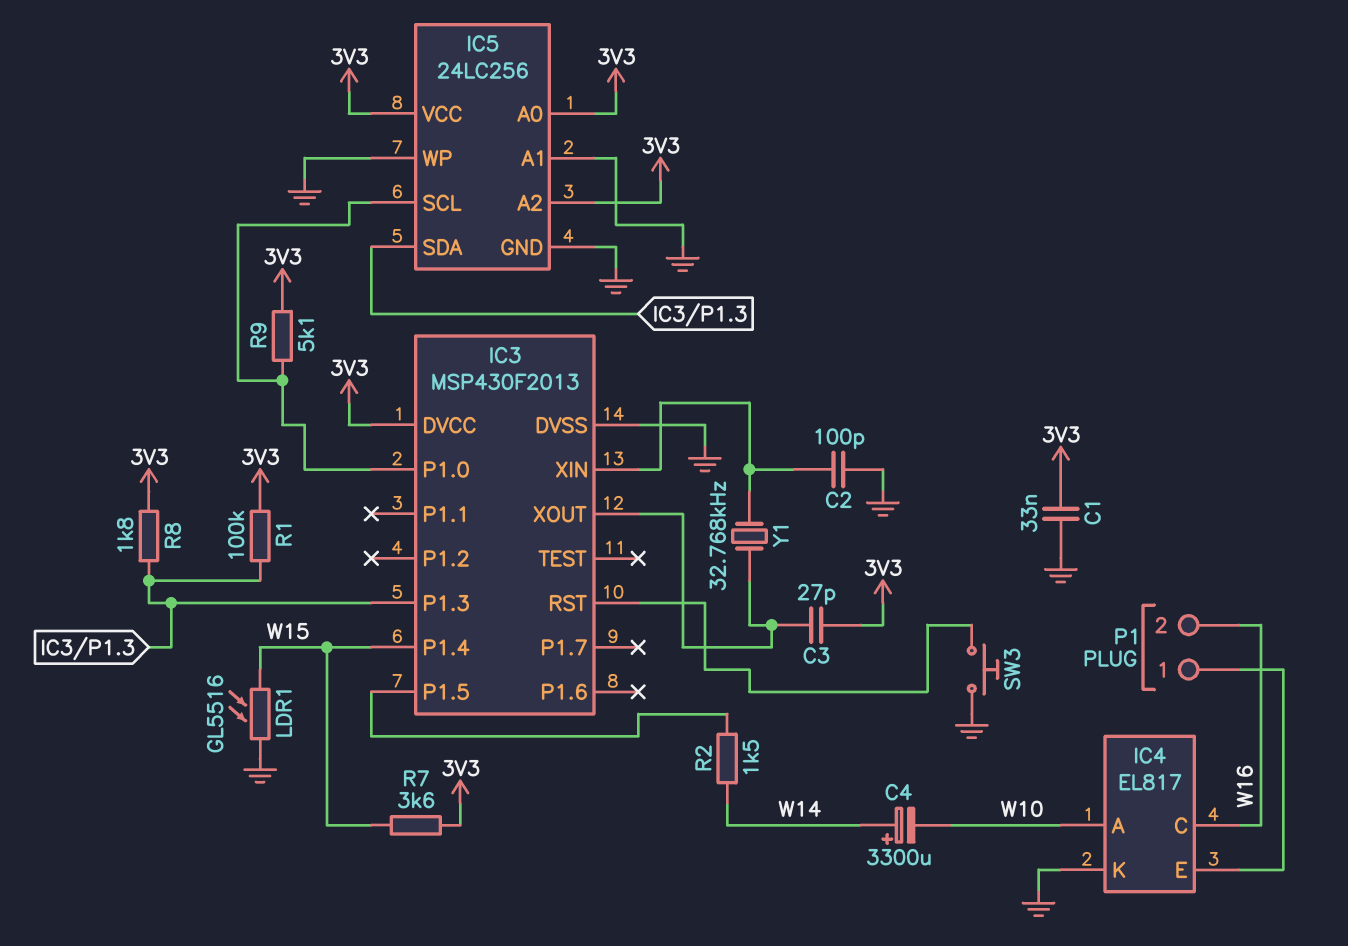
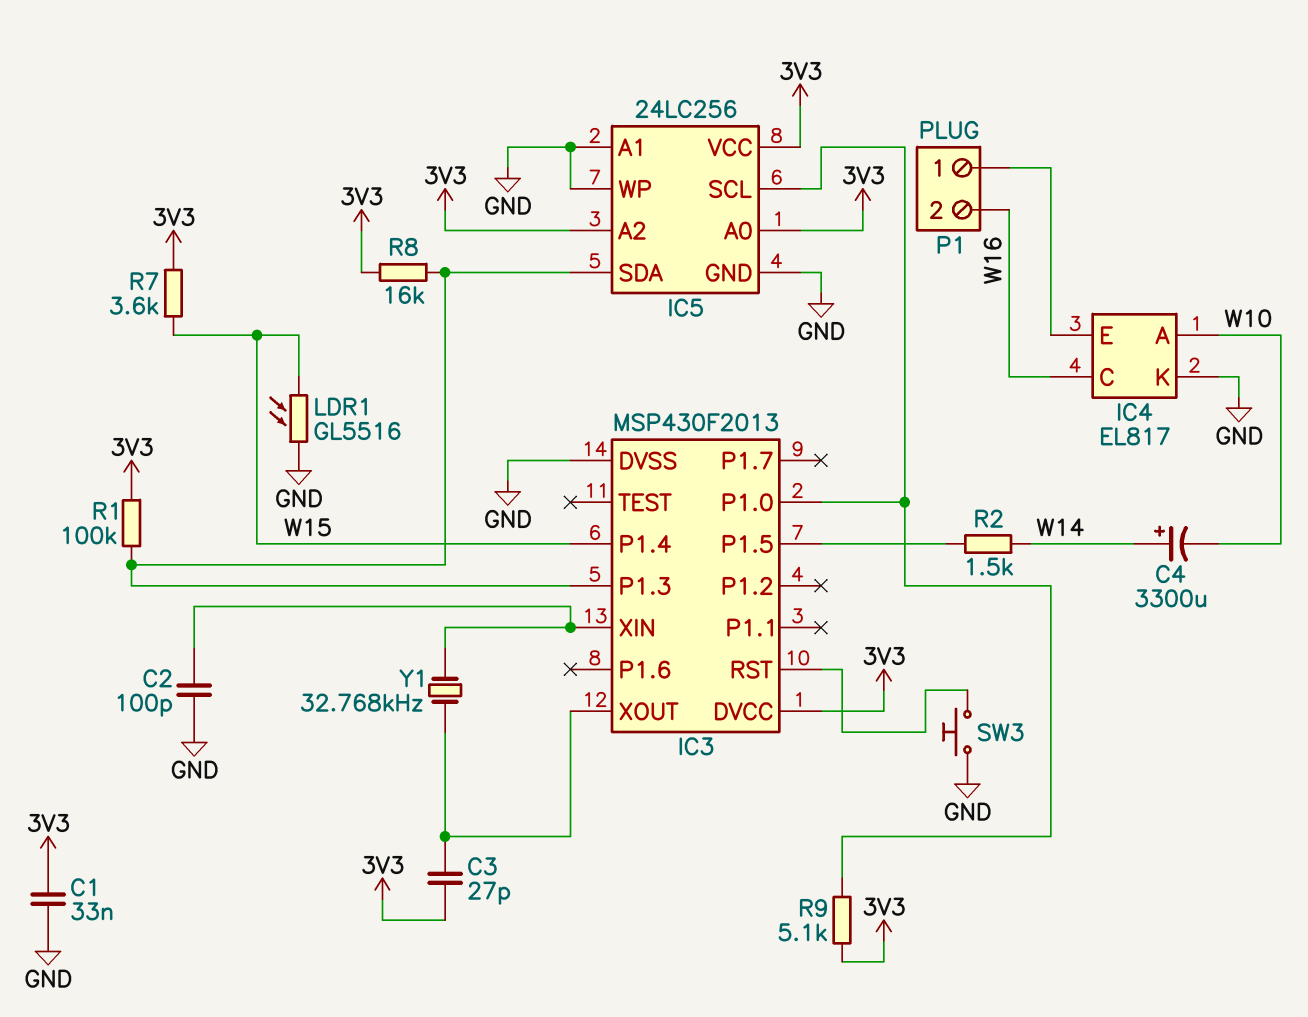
R8: 1.8k (3V3, IC3/P1.3) -> 16k (3V3, IC3/P1.3)

